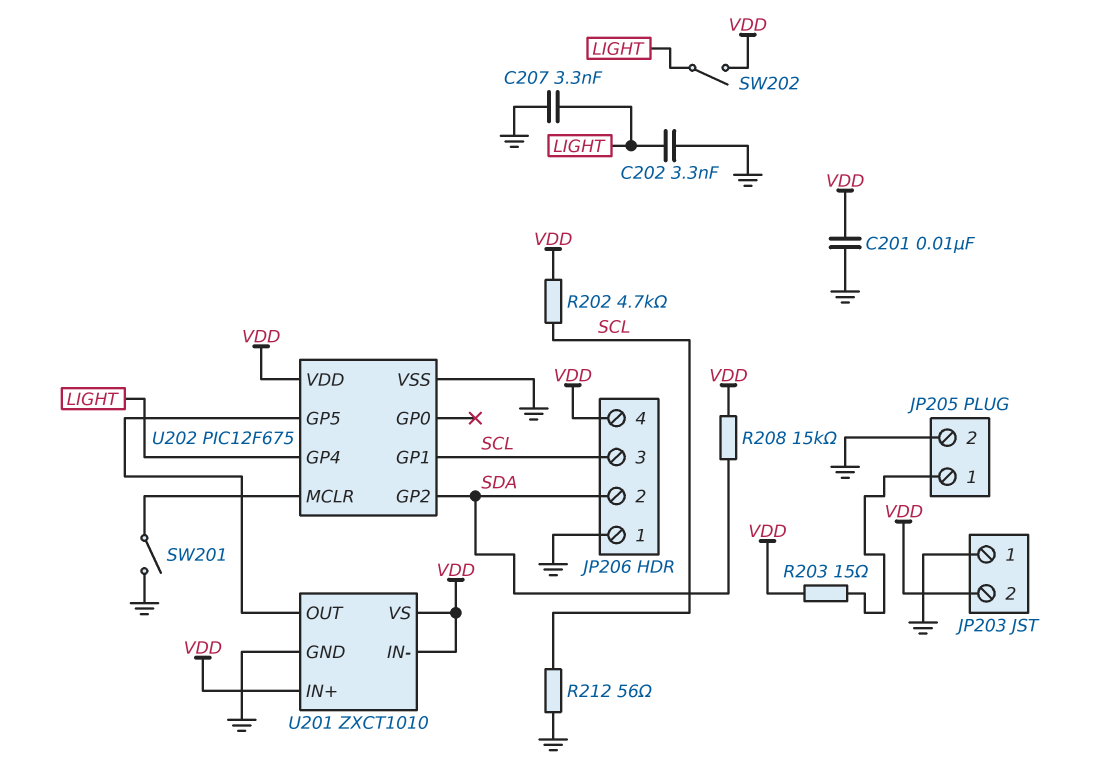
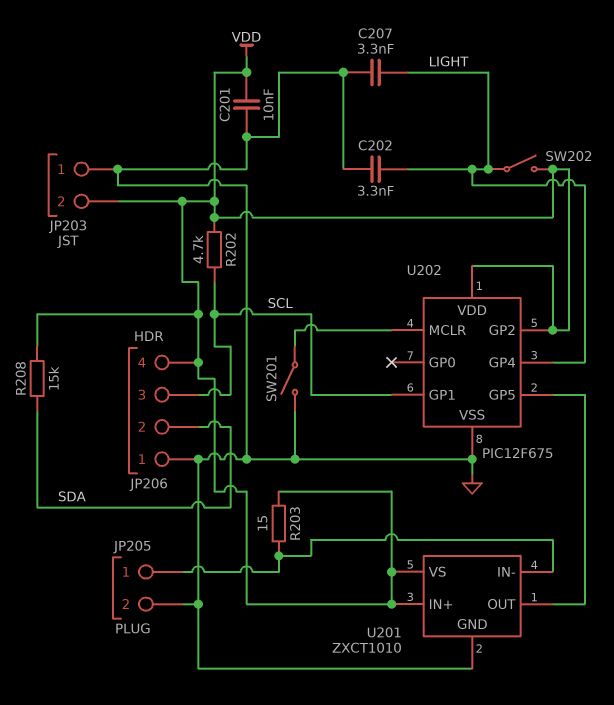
R212: 56 (GND, SCL) -> none
U201 pin IN-: VDD -> JP205/1
U202 pin GP2: SDA -> VDD

